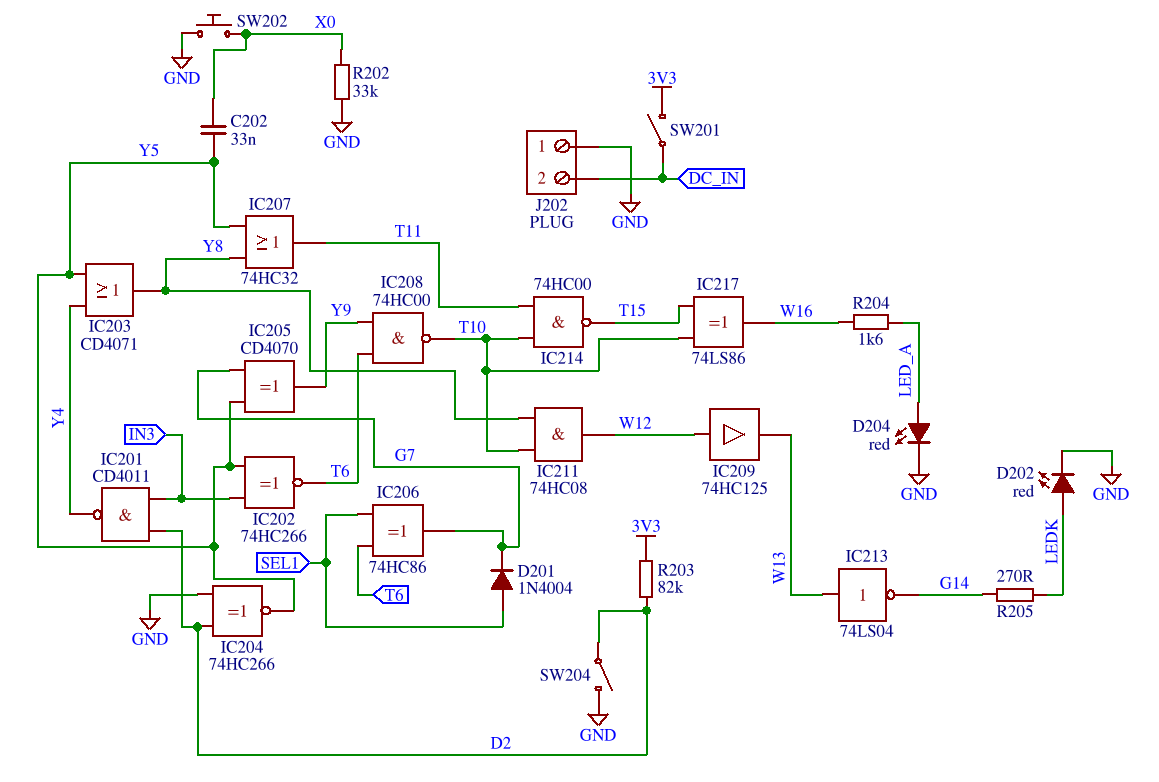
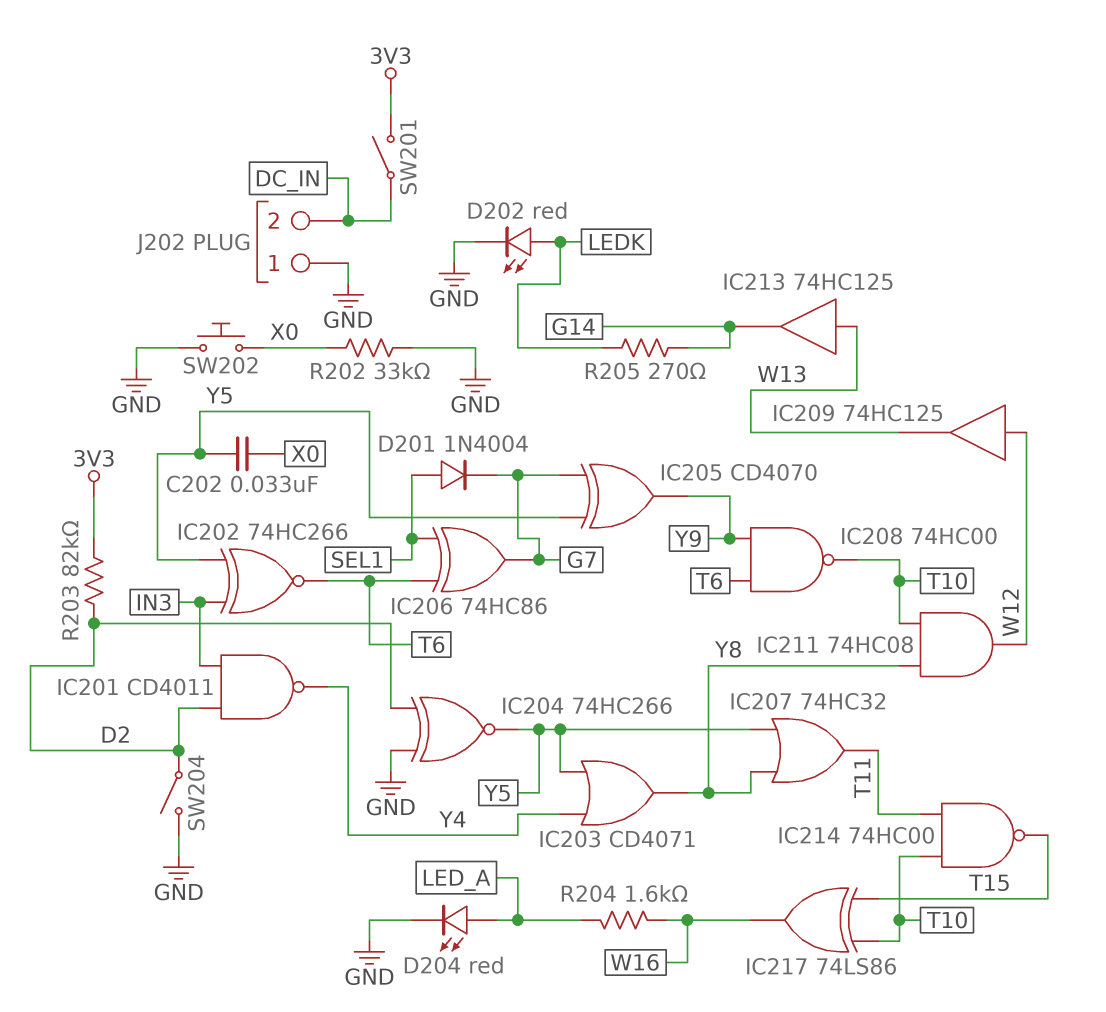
IC213: NOT 74LS04 (in W13, out G14) -> buffer 74HC125 (in W13, out G14)

